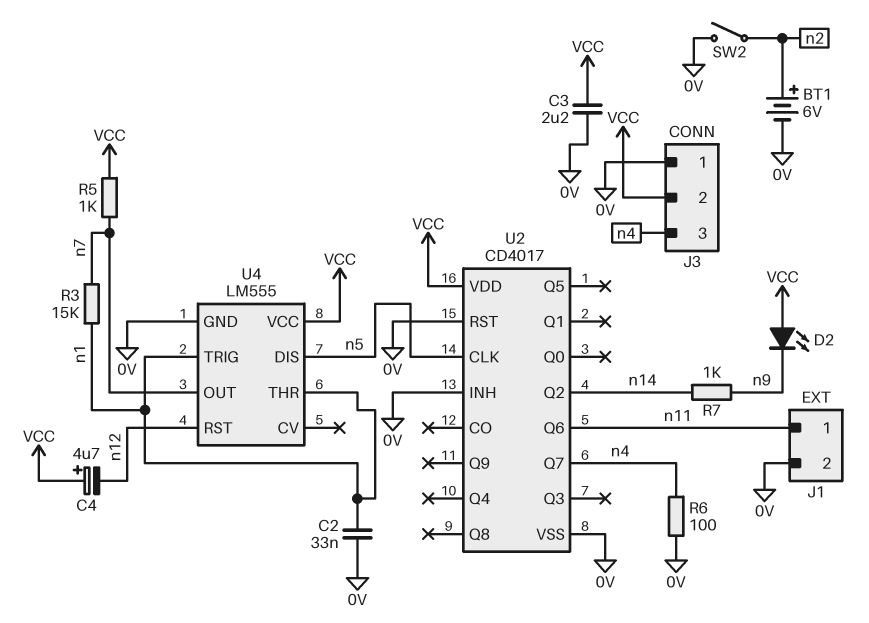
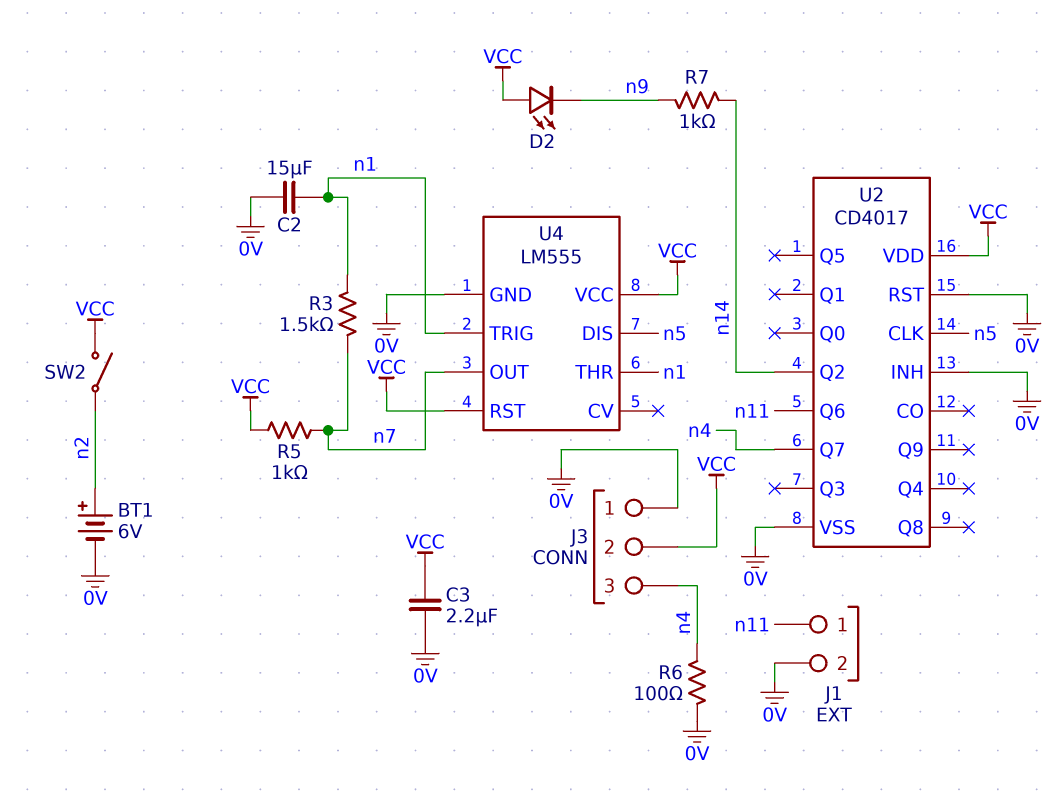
C2: 33nF (0V, n1) -> 15uF (0V, n1)
C4: 4.7uF (plus VCC, minus n12) -> none
R3: 15k (n1, n7) -> 1.5k (n1, n7)
SW2: switch (0V, n2) -> switch (VCC, n2)
U4 pin RST: n12 -> VCC

